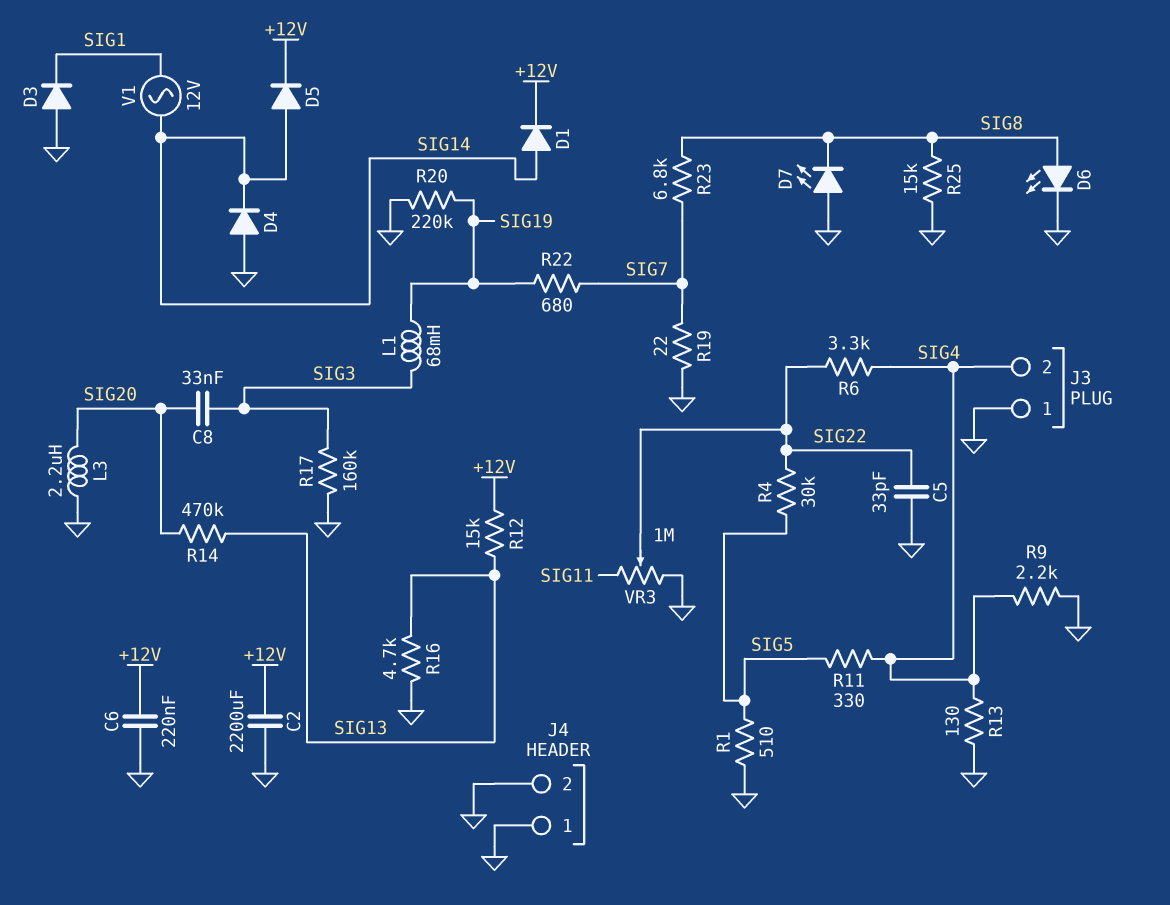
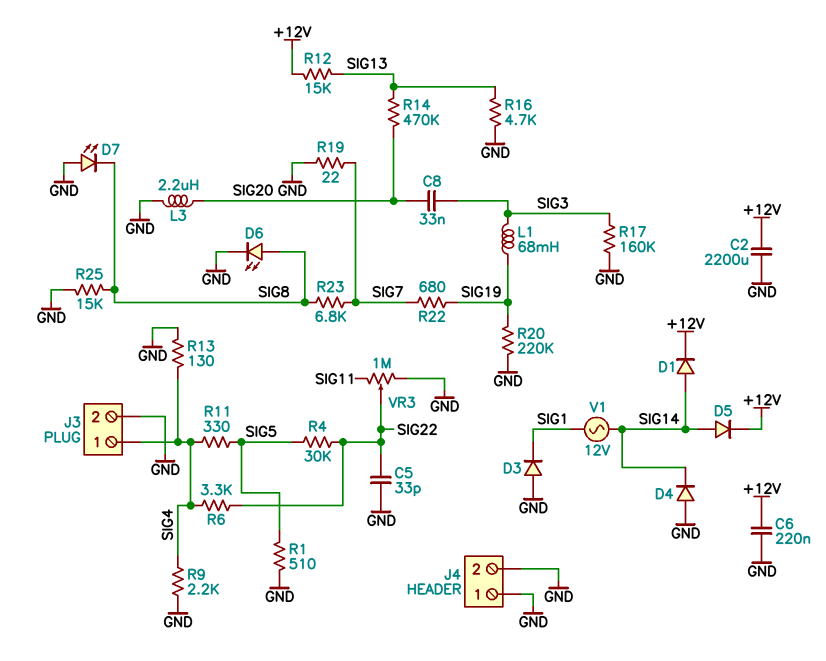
J3 pin 1: GND -> SIG4
J3 pin 2: SIG4 -> GND

